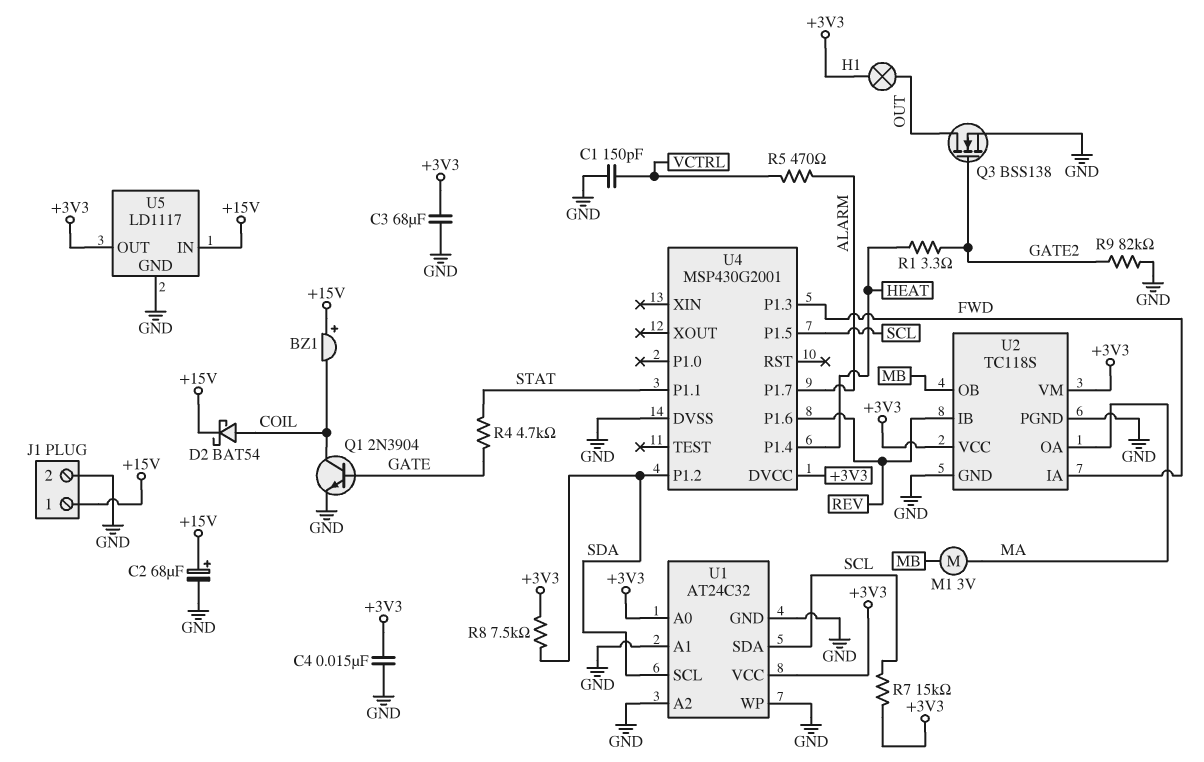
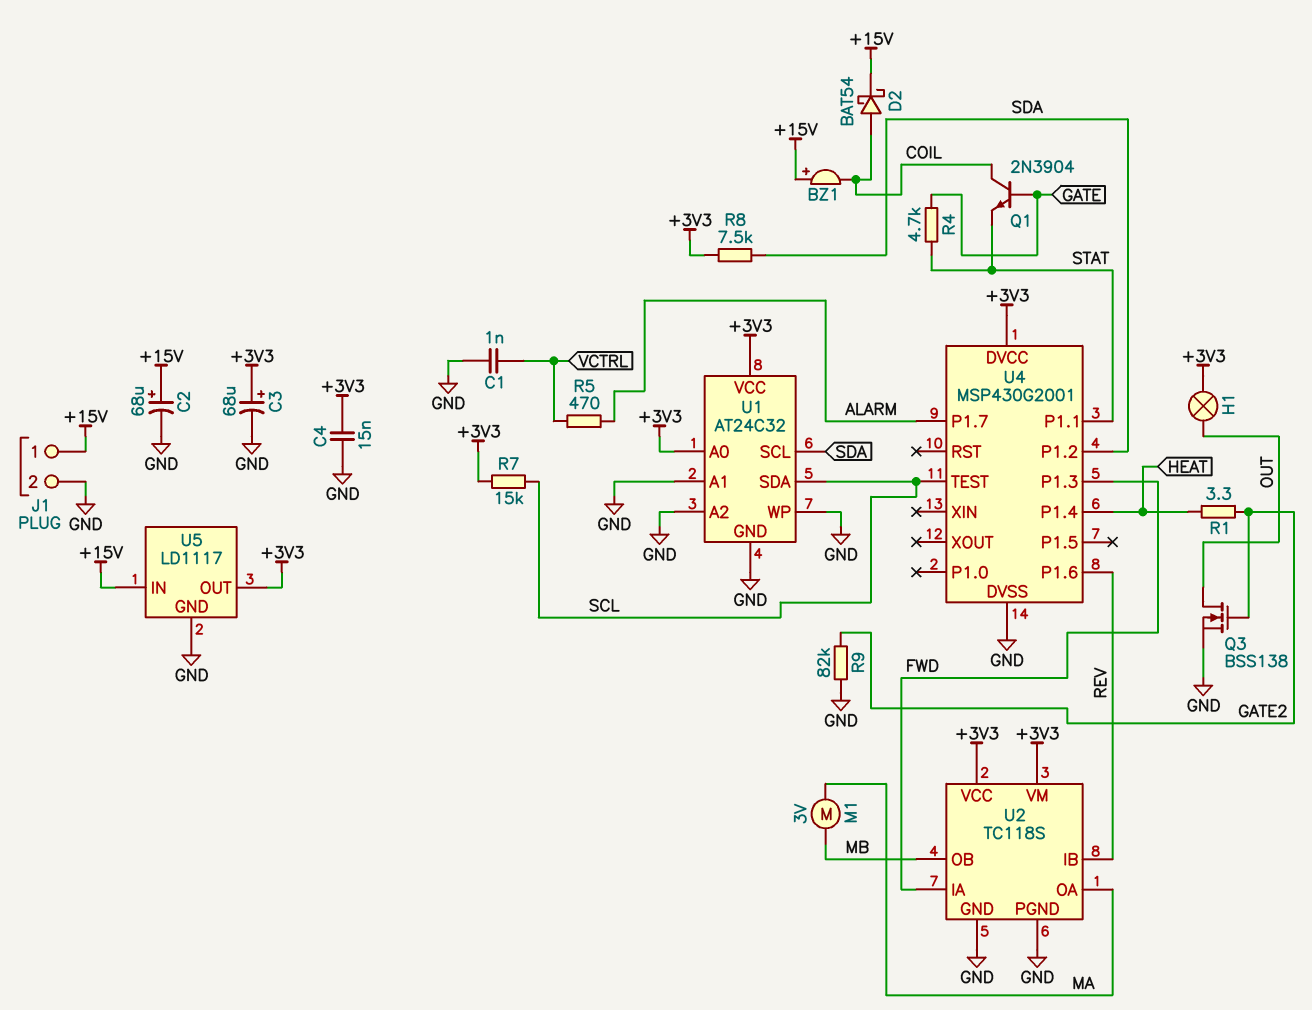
C1: 150pF (GND, VCTRL) -> 1nF (GND, VCTRL)
C3: 68uF (+3V3, GND) -> 68uF (plus +3V3, minus GND)
Q1: NPN 2N3904 (B GATE, C COIL, E GND) -> NPN 2N3904 (B GATE, C COIL, E STAT)
U4 pin P1.5: SCL -> none
U4 pin TEST: none -> SCL

